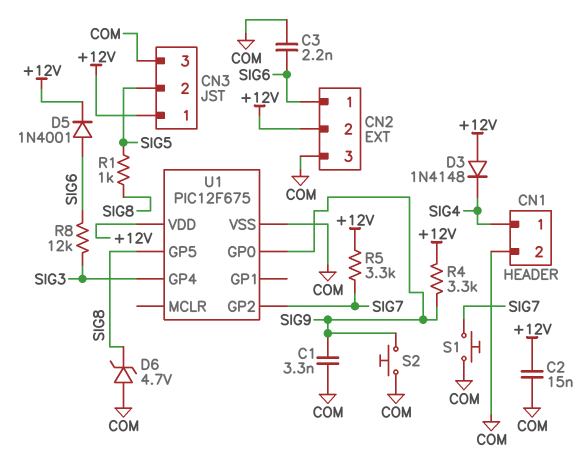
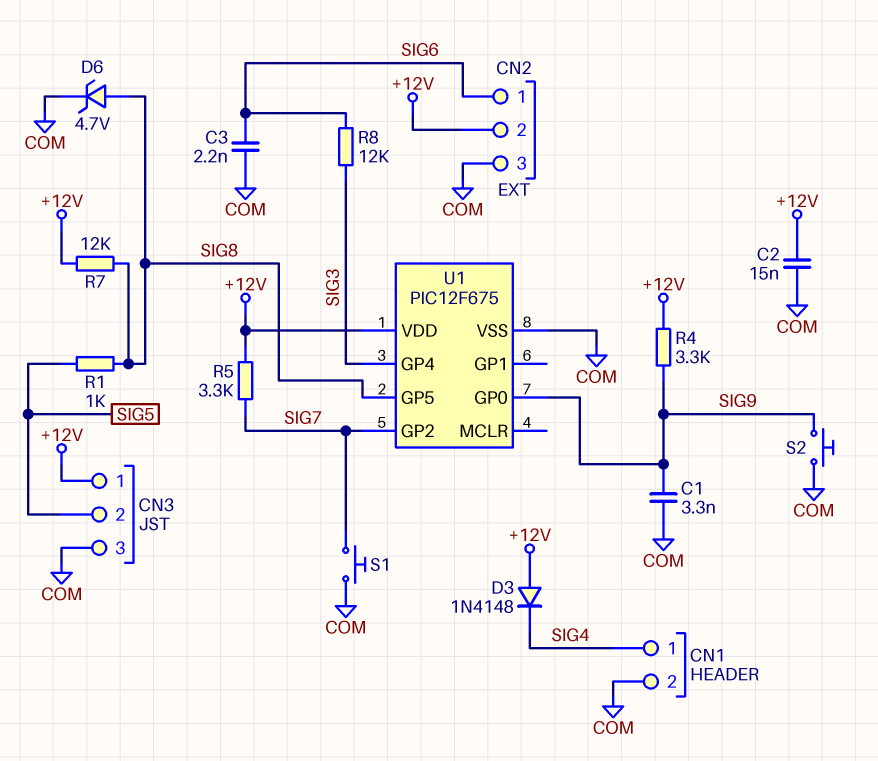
D5: diode 1N4001 (A SIG6, K +12V) -> none
D6: zener 4.7V (A COM, K SIG8) -> zener 4.7V (A SIG8, K COM)
R7: none -> 12k (+12V, SIG8)

